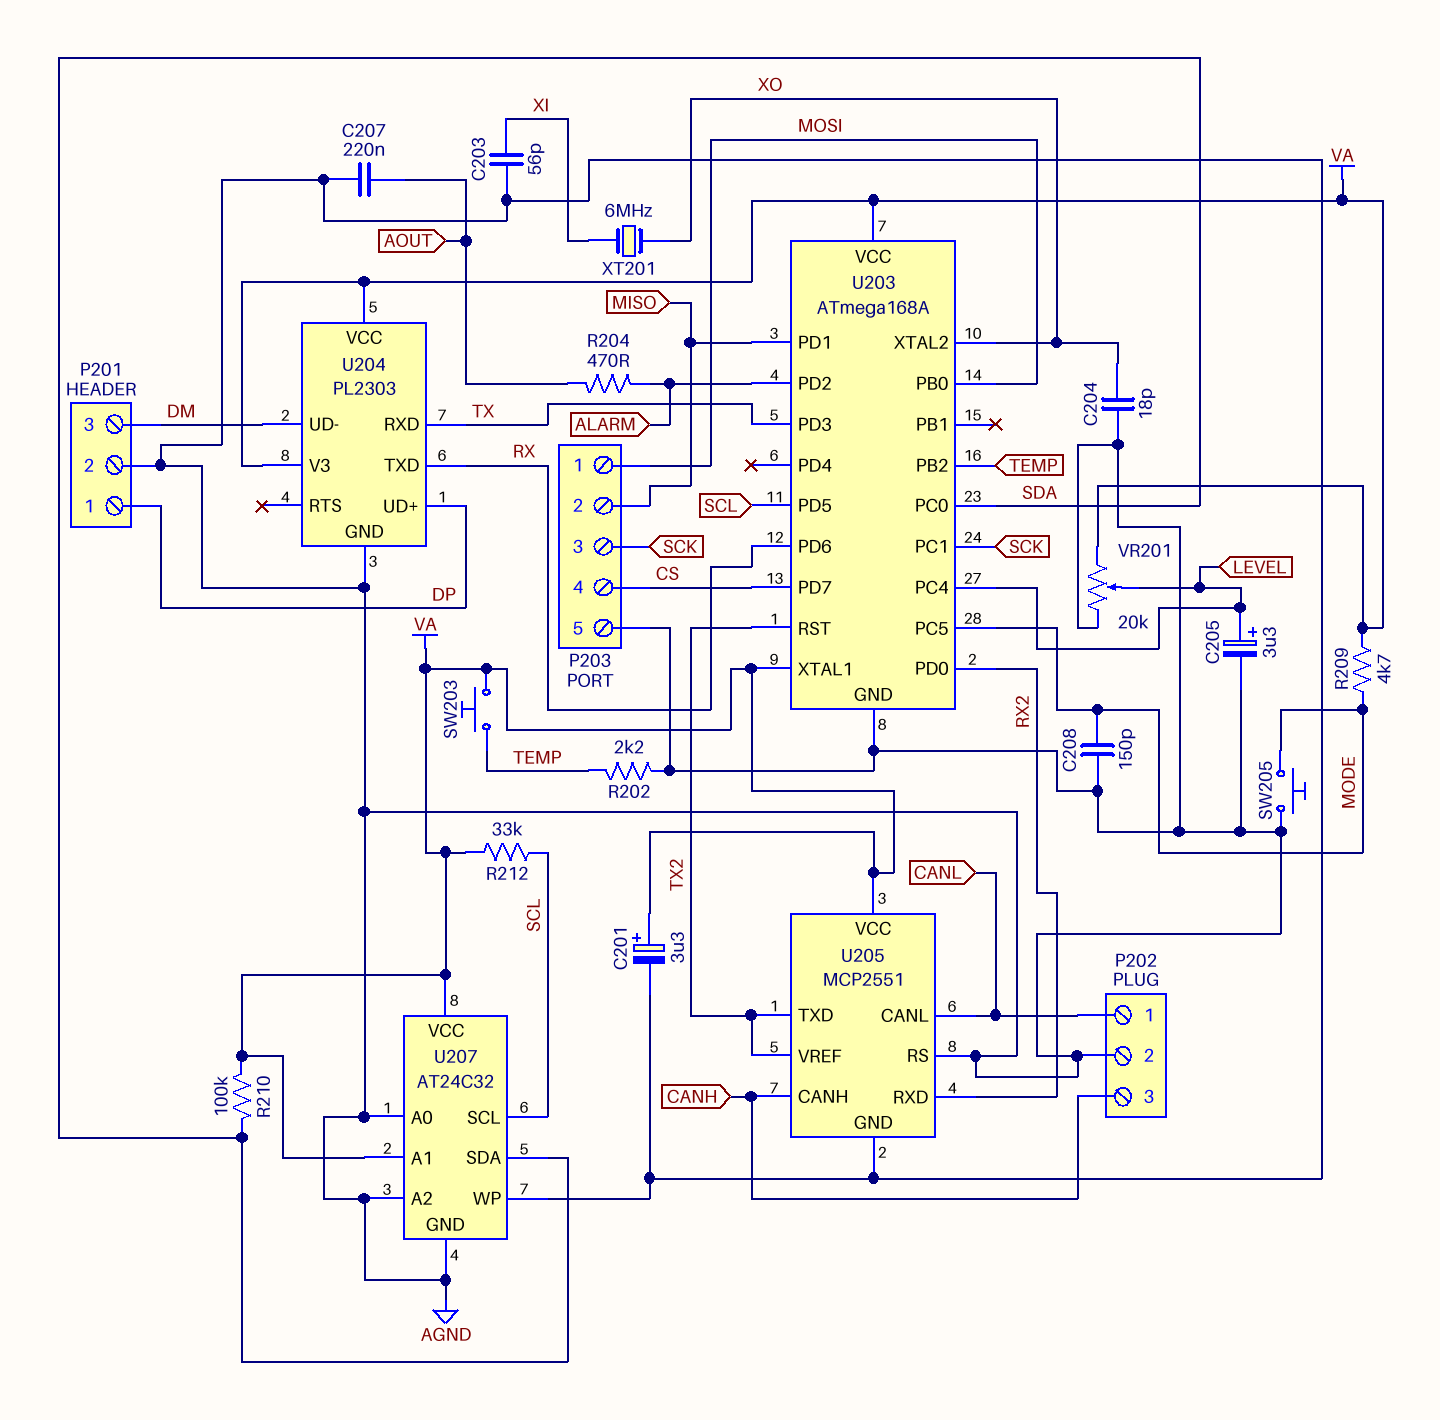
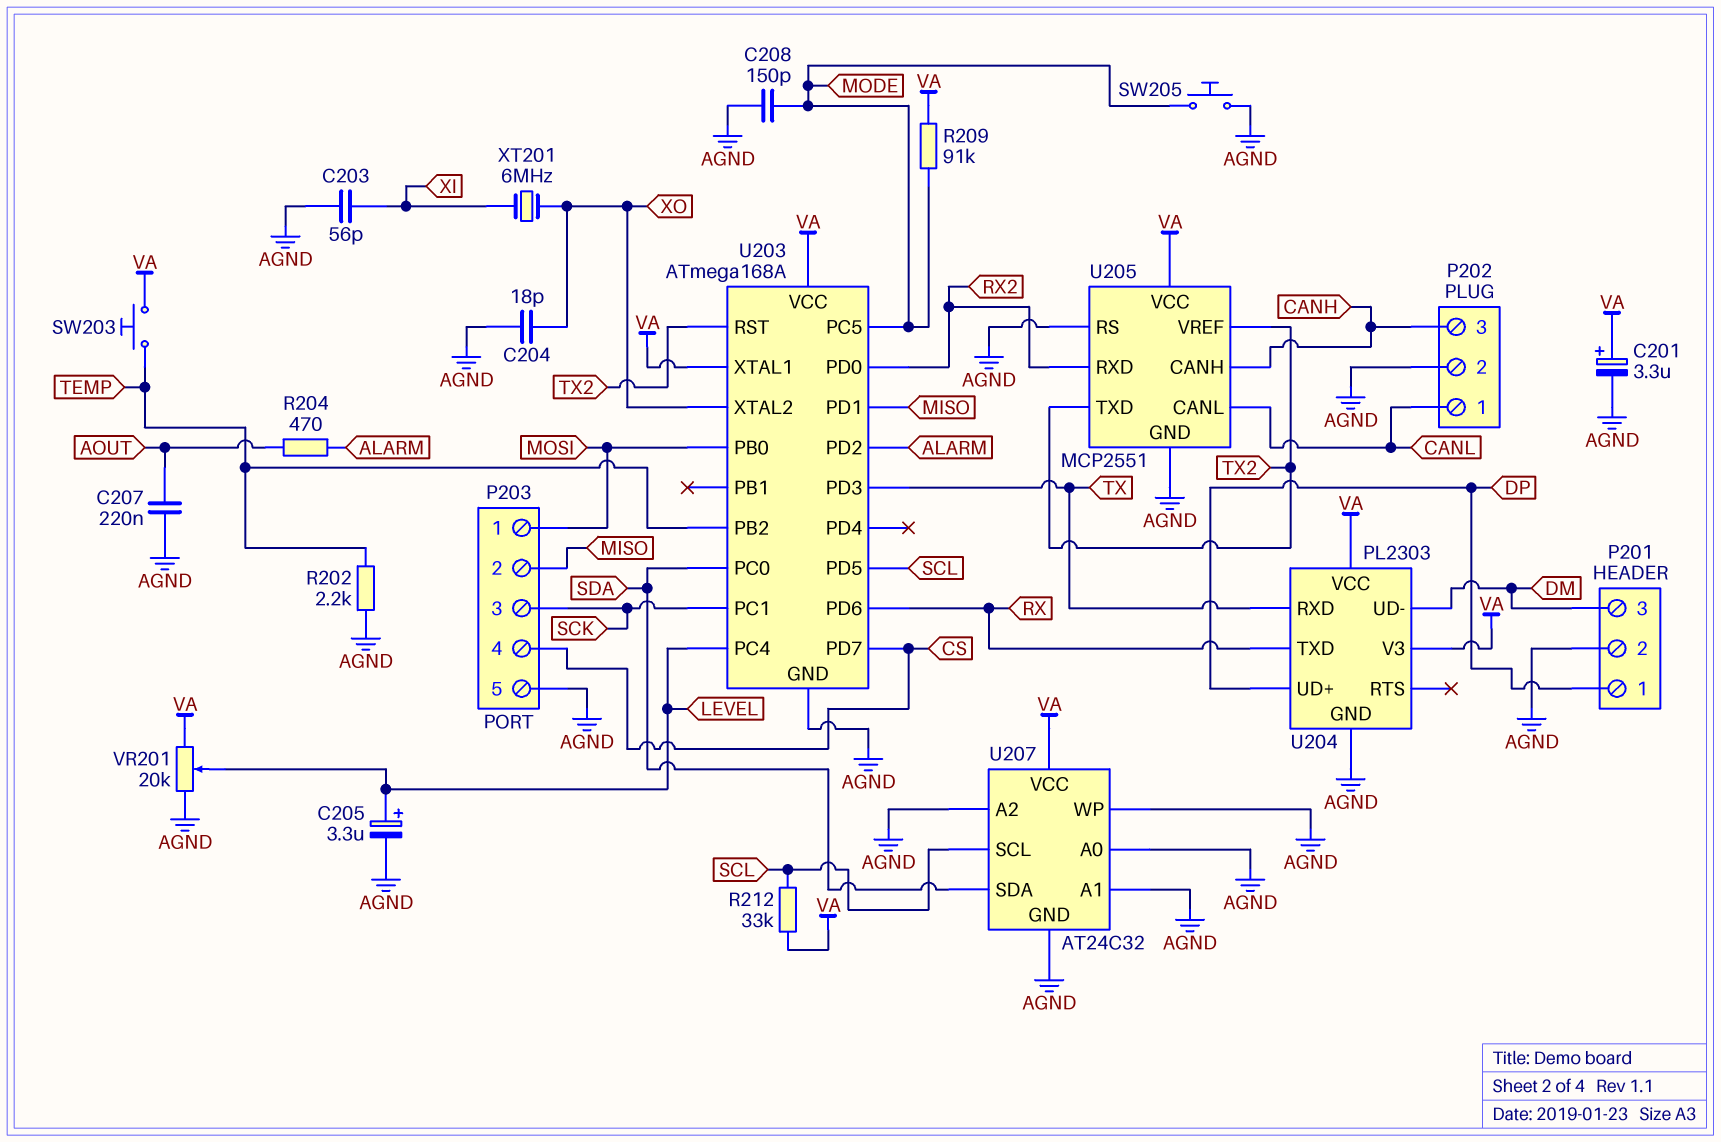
R209: 4.7k (MODE, VA) -> 91k (MODE, VA)
R210: 100k (SDA, VA) -> none
U207 pin A1: VA -> AGND

